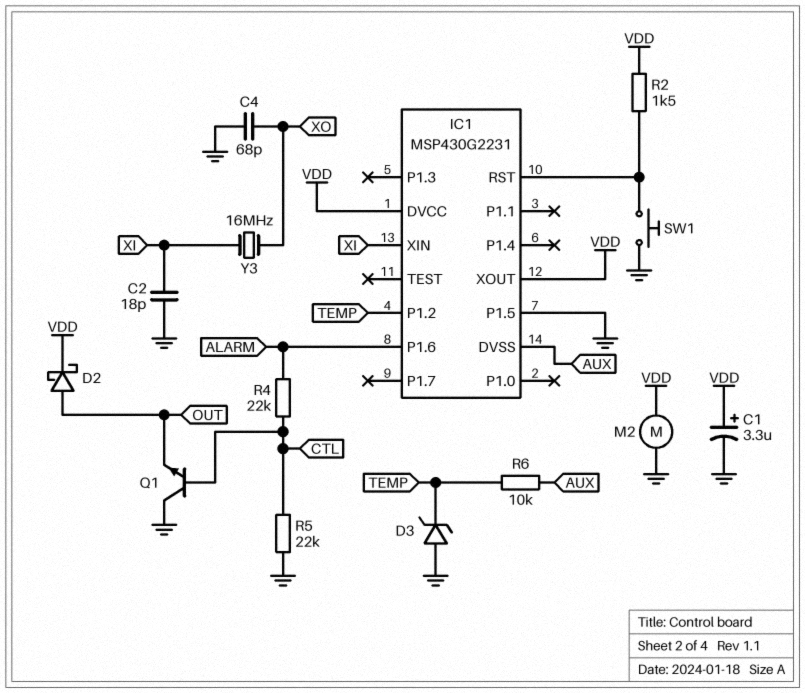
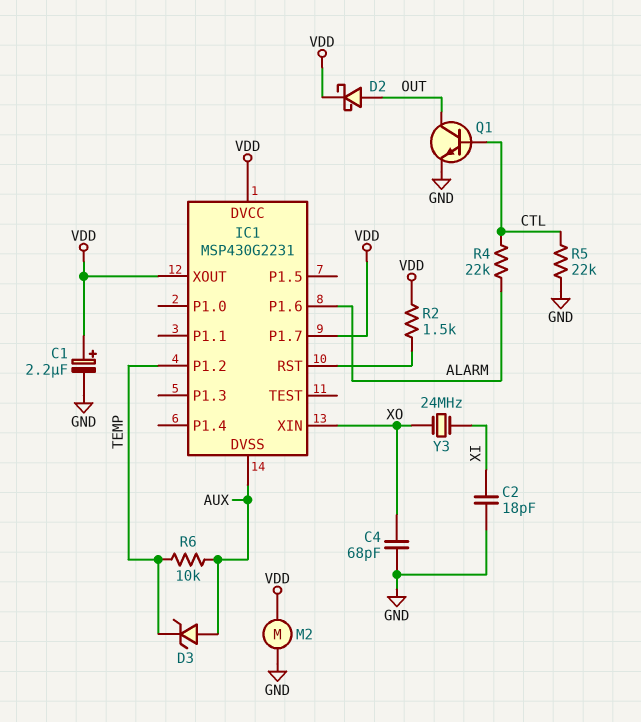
C1: 3.3uF (plus VDD, minus GND) -> 2.2uF (plus VDD, minus GND)
D3: zener (A GND, K TEMP) -> zener (A AUX, K TEMP)
IC1 pin P1.5: GND -> none
IC1 pin P1.7: none -> VDD
IC1 pin XIN: XI -> XO
Q1: NPN (B CTL, C GND, E OUT) -> NPN (B CTL, C OUT, E GND)
SW1: button (GND, IC1/RST) -> none
Y3: 16MHz (XI, XO) -> 24MHz (XI, XO)

